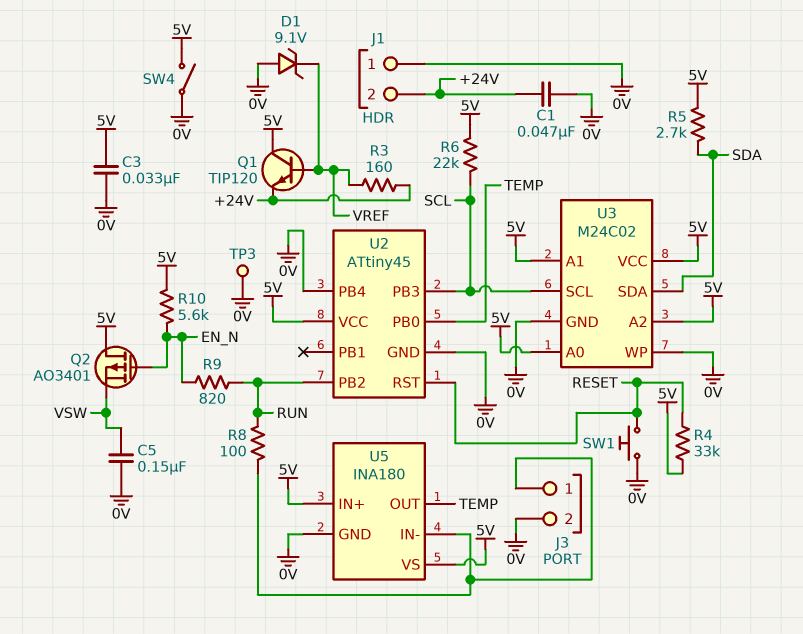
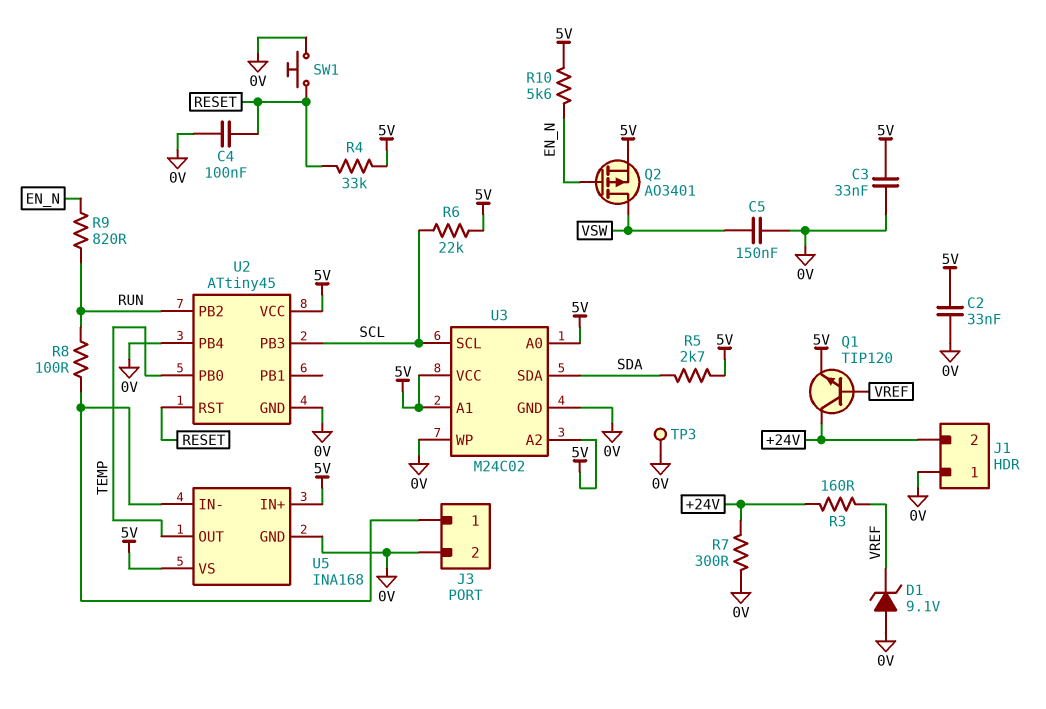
C1: 47nF (+24V, 0V) -> none
C2: none -> 33nF (0V, 5V)
C4: none -> 100nF (0V, RESET)
Q1: NPN TIP120 (B VREF, C 5V, E +24V) -> NPN TIP120 (B VREF, C +24V, E 5V)
Q2: PMOS AO3401 (G EN_N, D 5V, S VSW) -> PMOS AO3401 (G EN_N, D VSW, S 5V)
R7: none -> 300 (+24V, 0V)
SW4: switch (0V, 5V) -> none
U5: INA180 -> INA168

